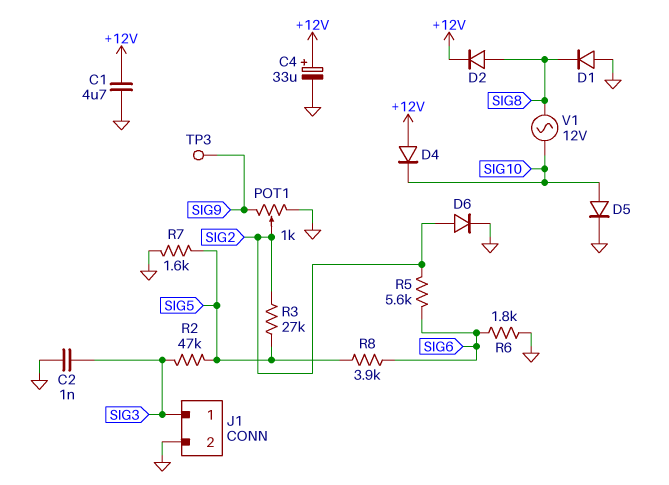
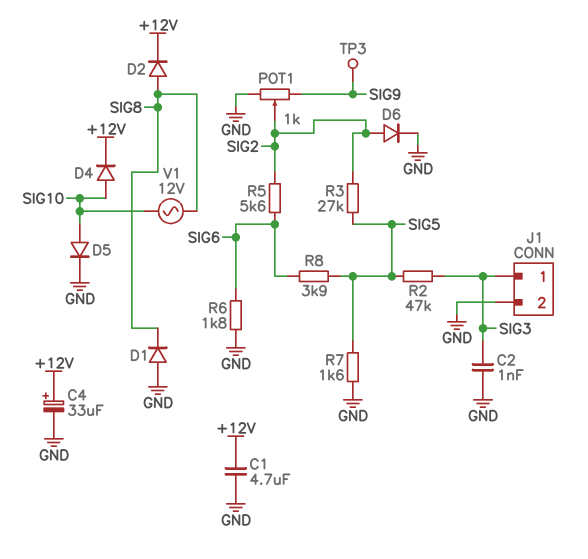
D4: diode (A +12V, K SIG10) -> diode (A SIG10, K +12V)

